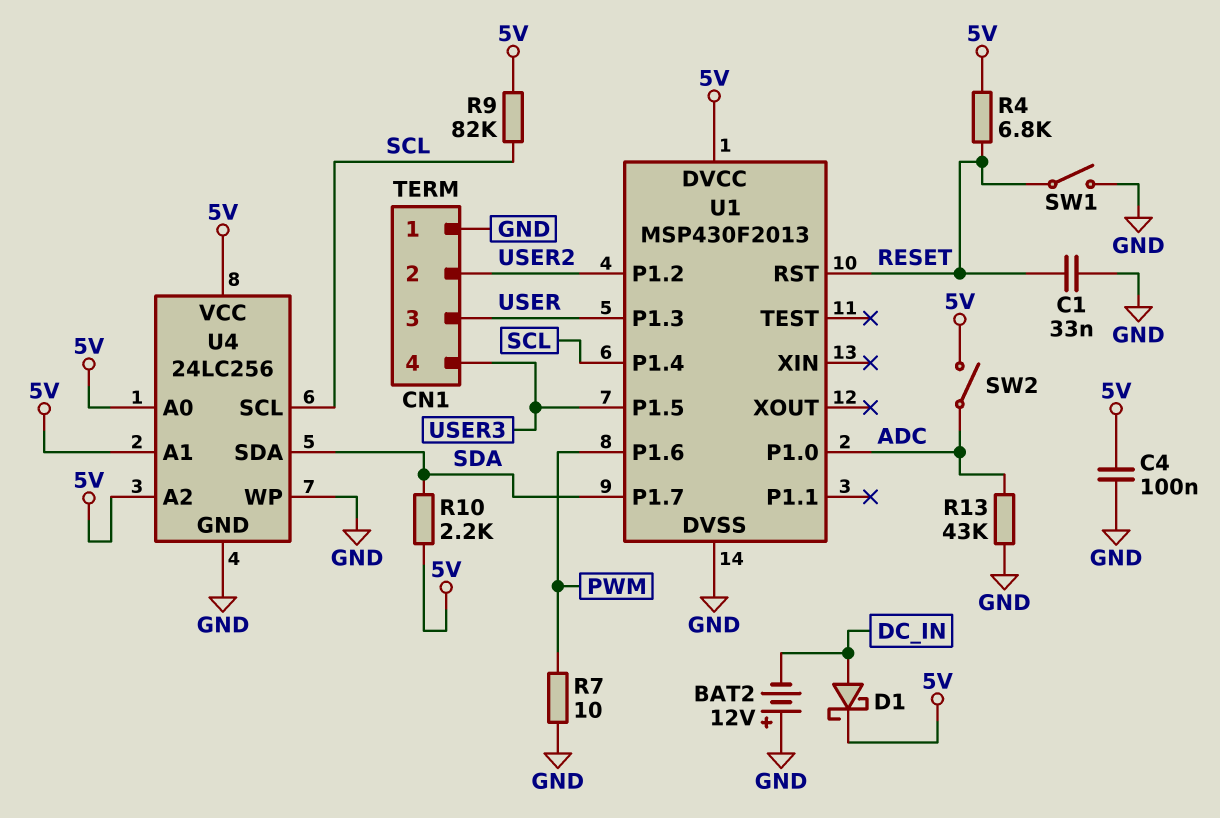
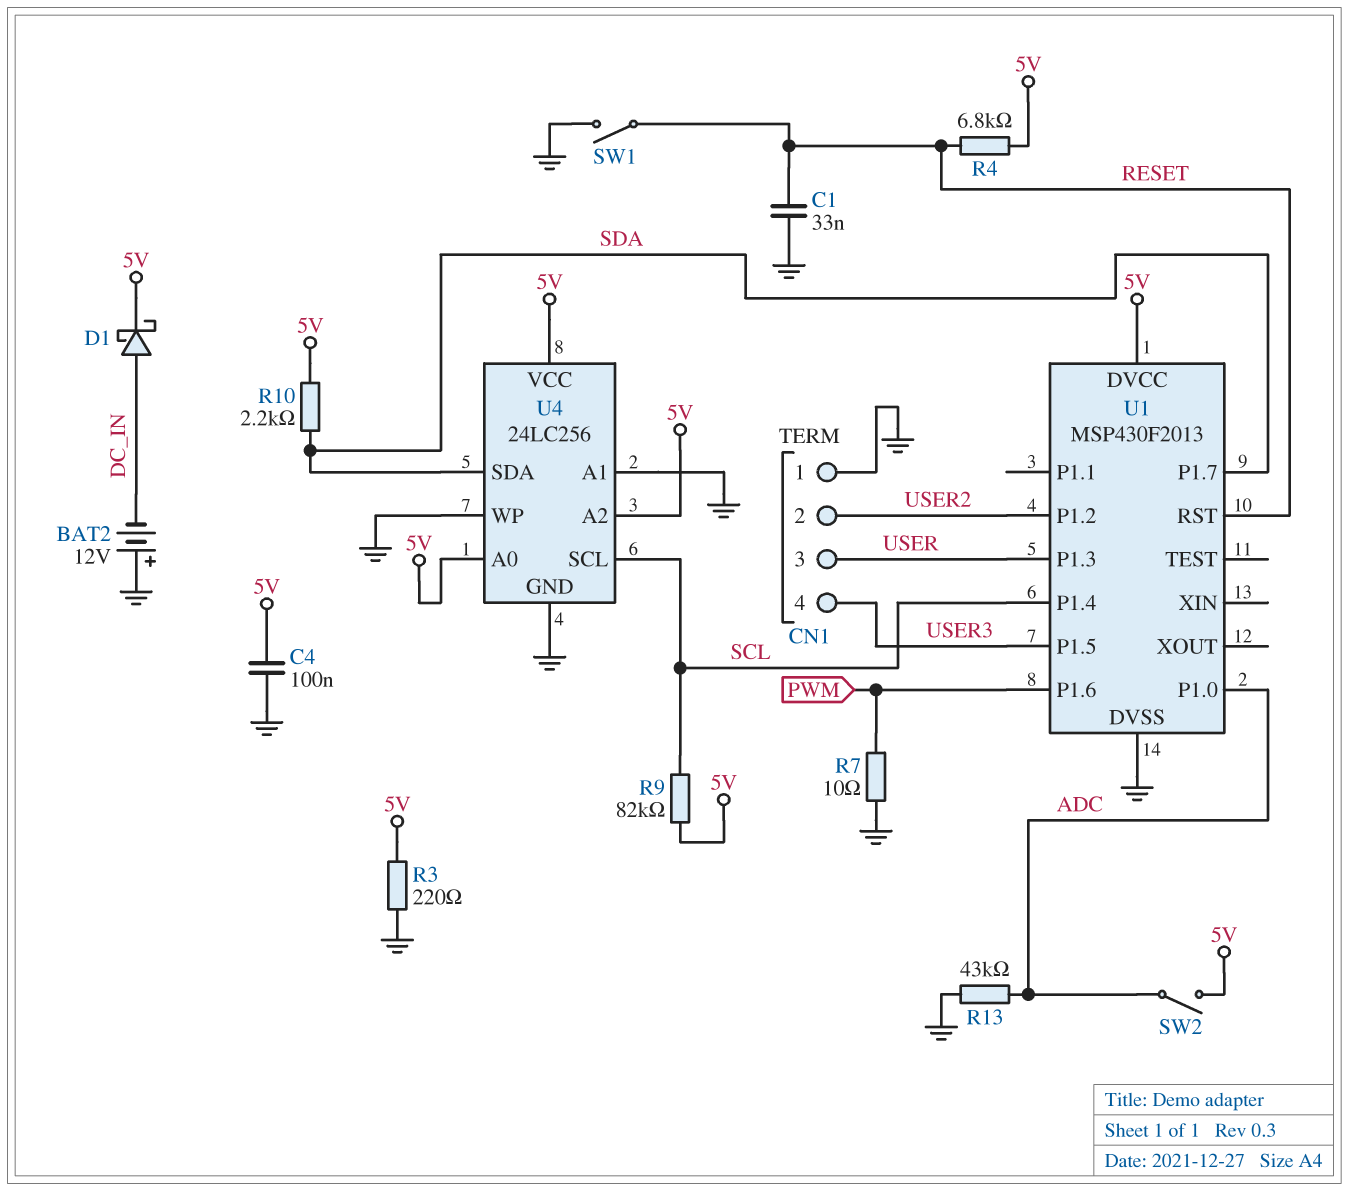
R3: none -> 220 (5V, GND)
U4 pin A1: 5V -> GND

